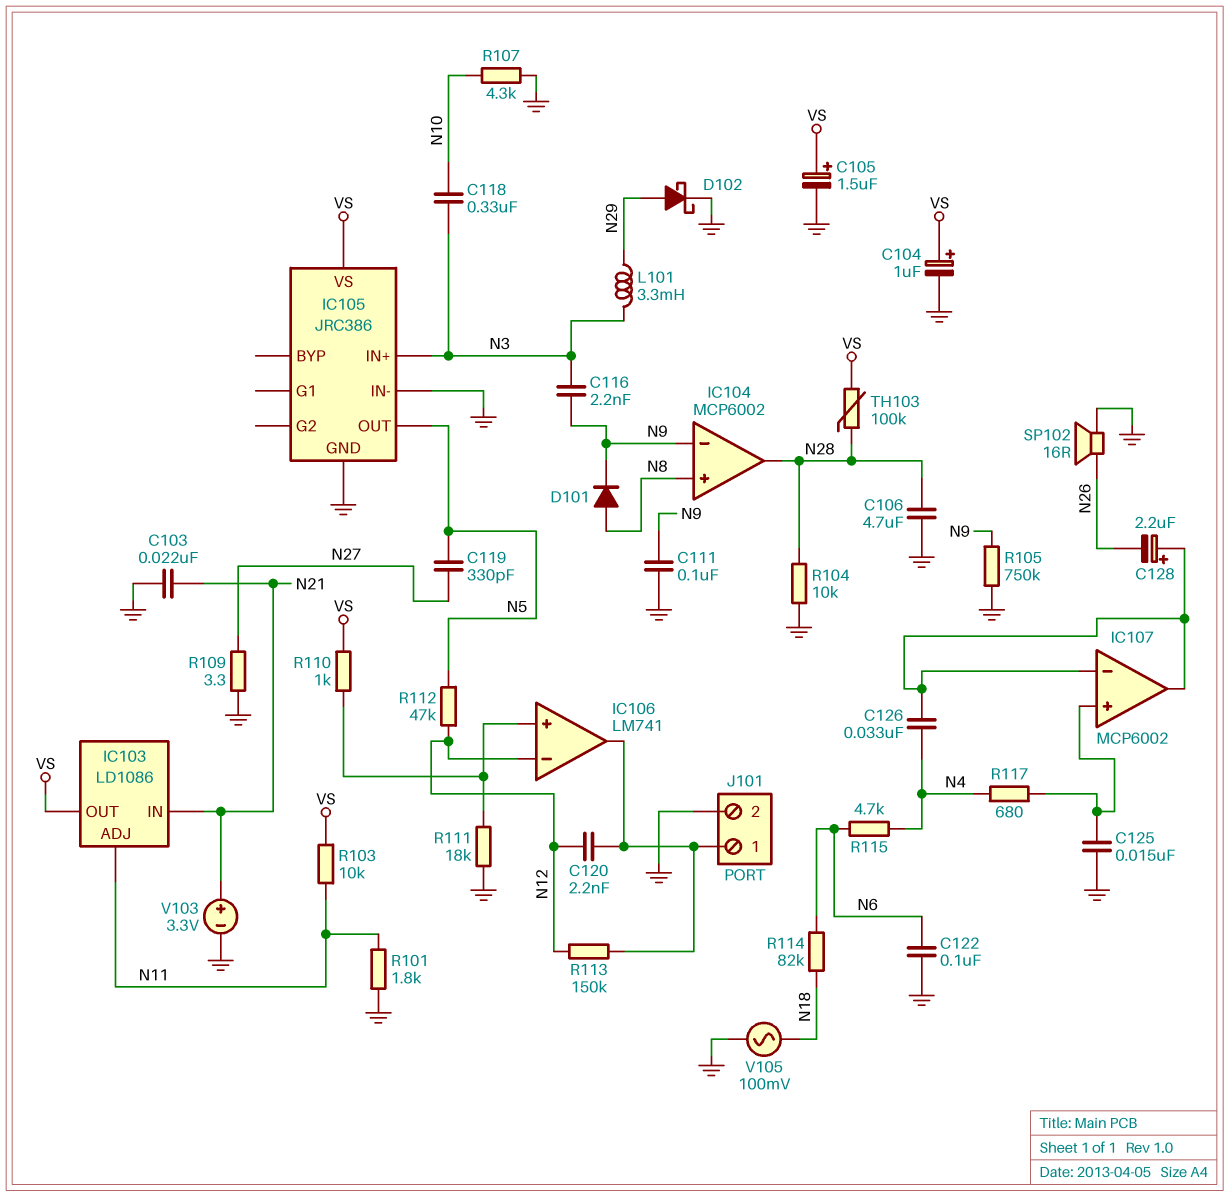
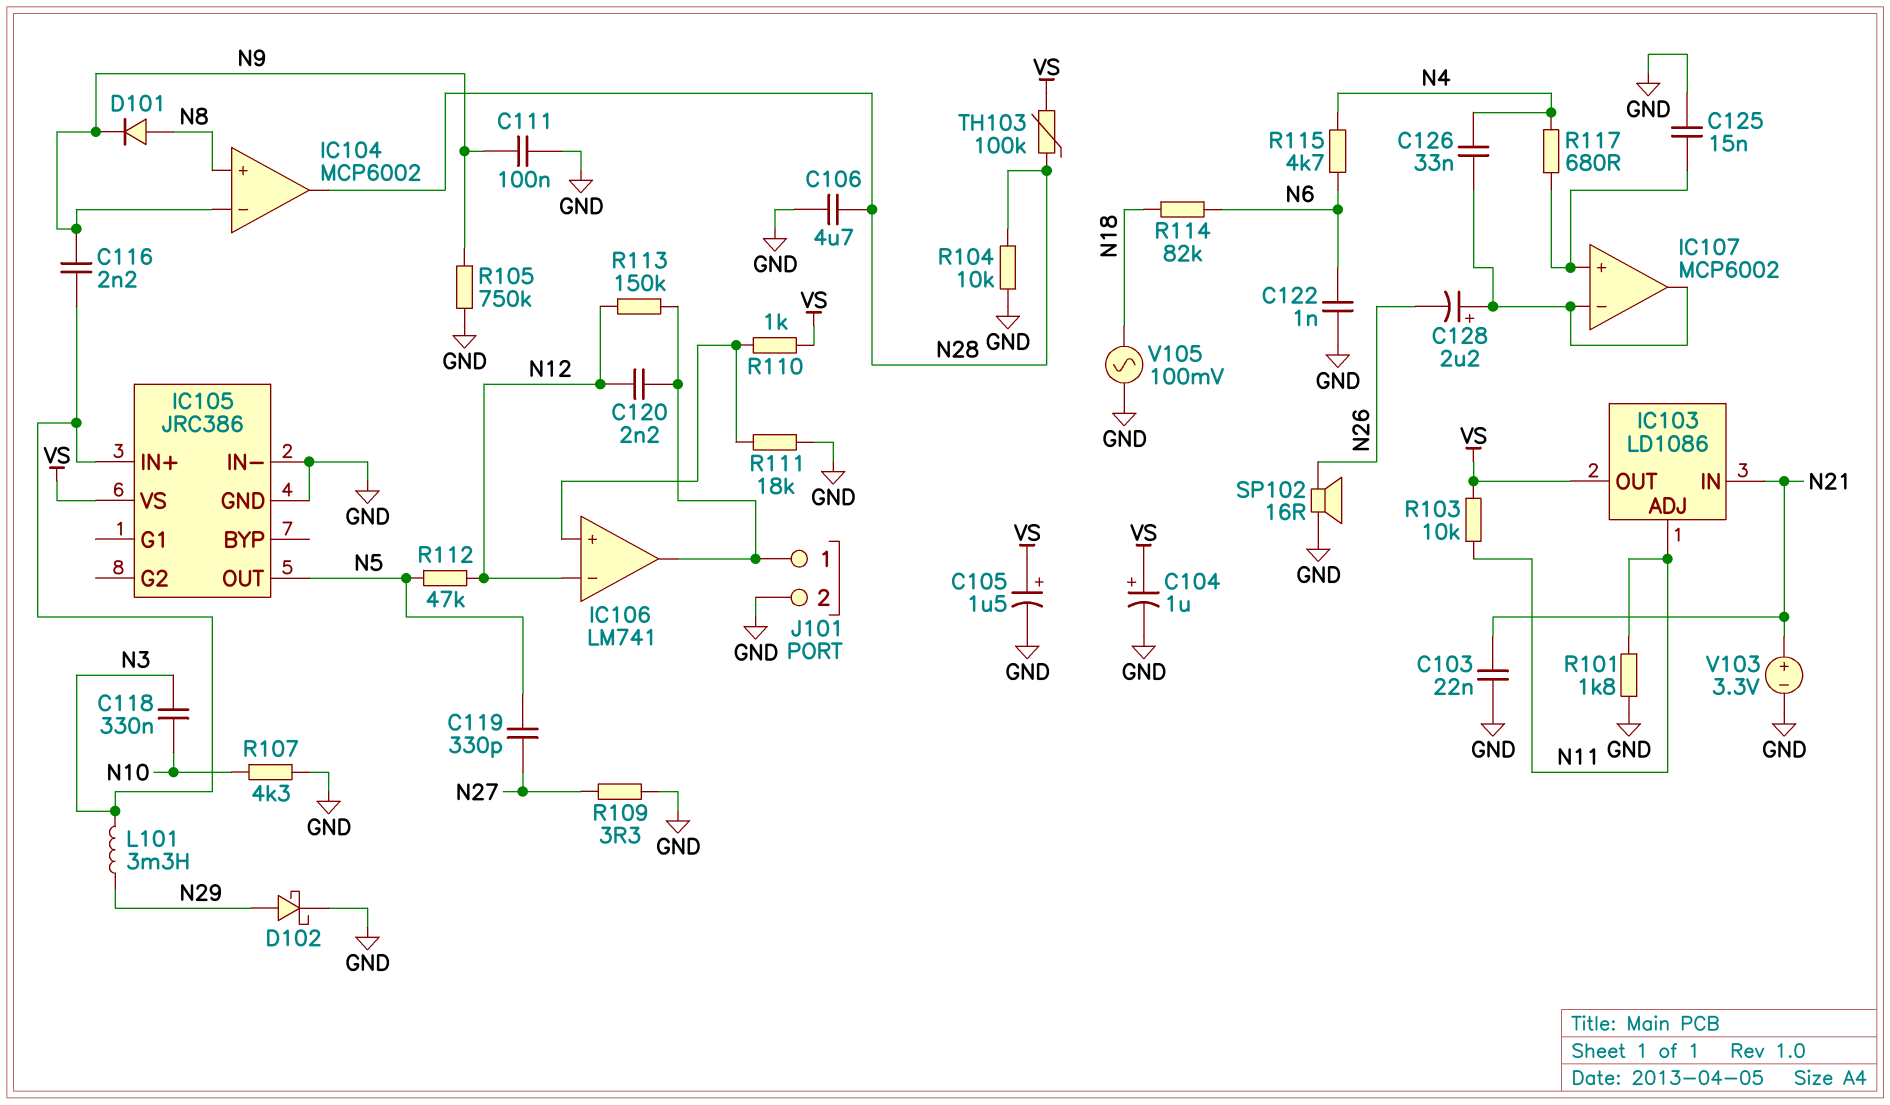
C122: 100nF (GND, N6) -> 1nF (GND, N6)

